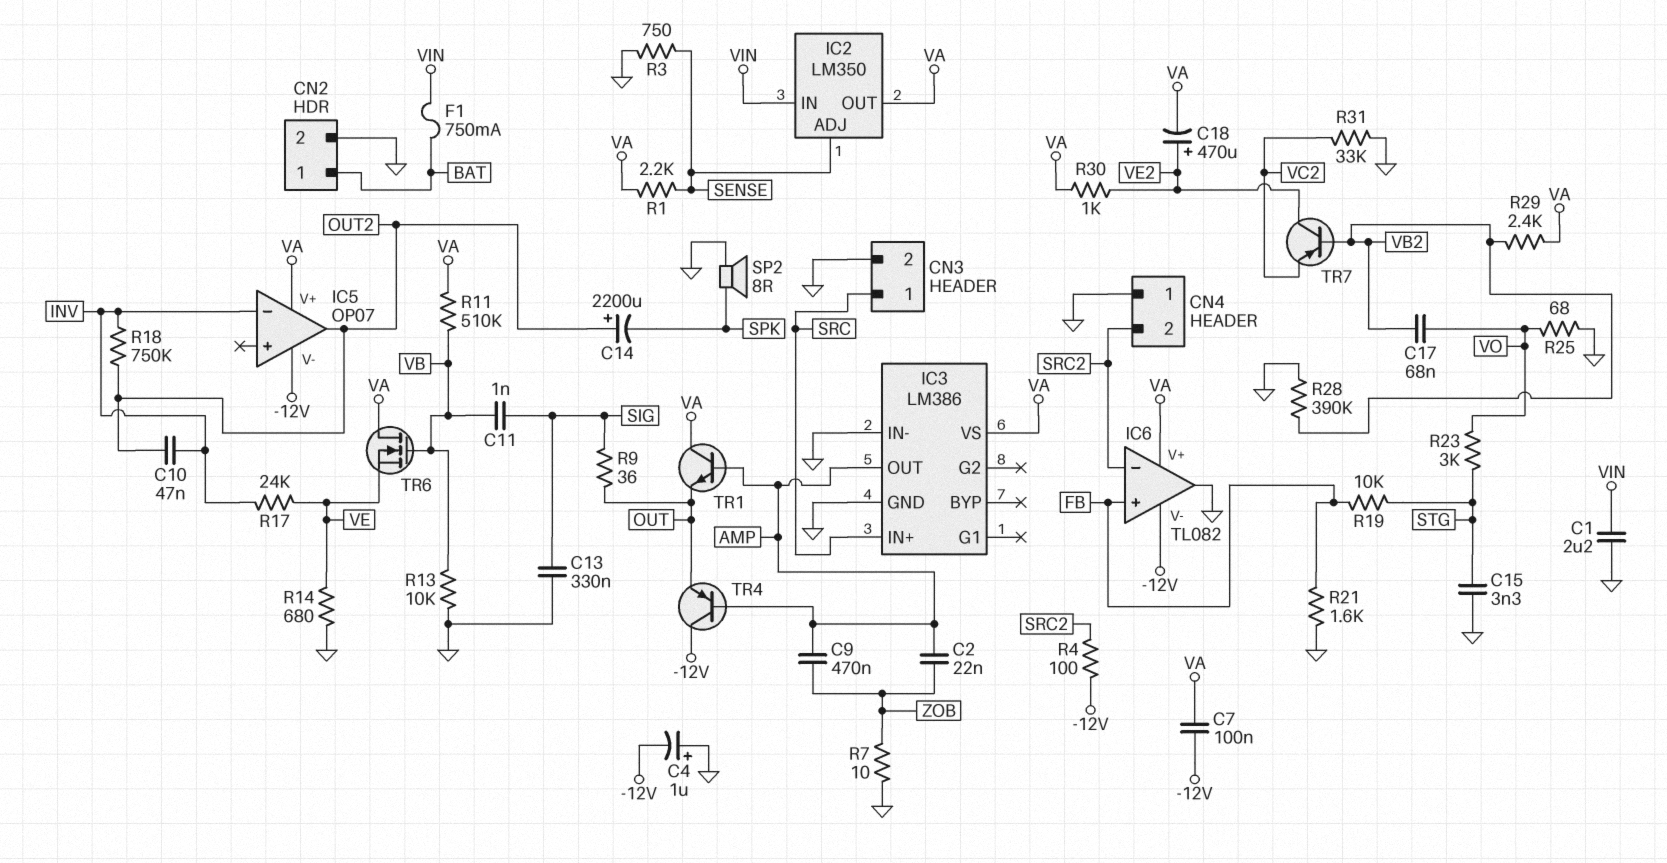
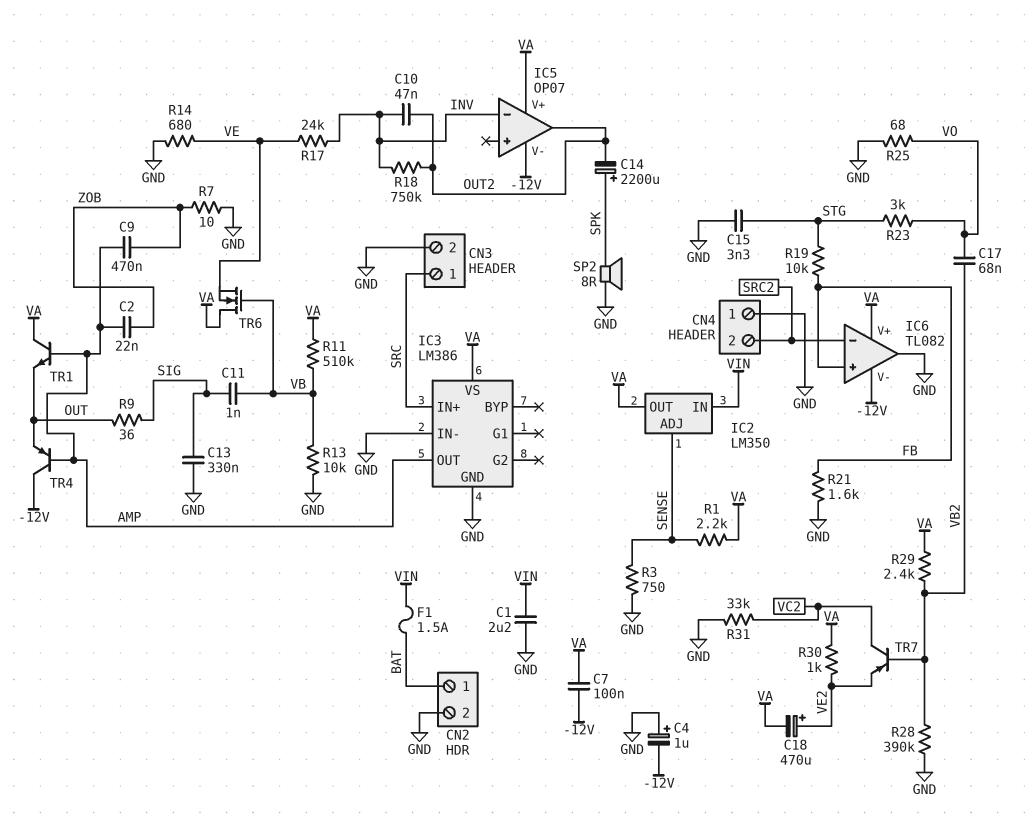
C14: 2200uF (plus OUT2, minus SPK) -> 2200uF (plus SPK, minus OUT2)
F1: 750mA (BAT, VIN) -> 1.5A (BAT, VIN)
R4: 100 (-12V, SRC2) -> none
TR7: PNP (B VB2, C VE2, E VC2) -> PNP (B VB2, C VC2, E VE2)

